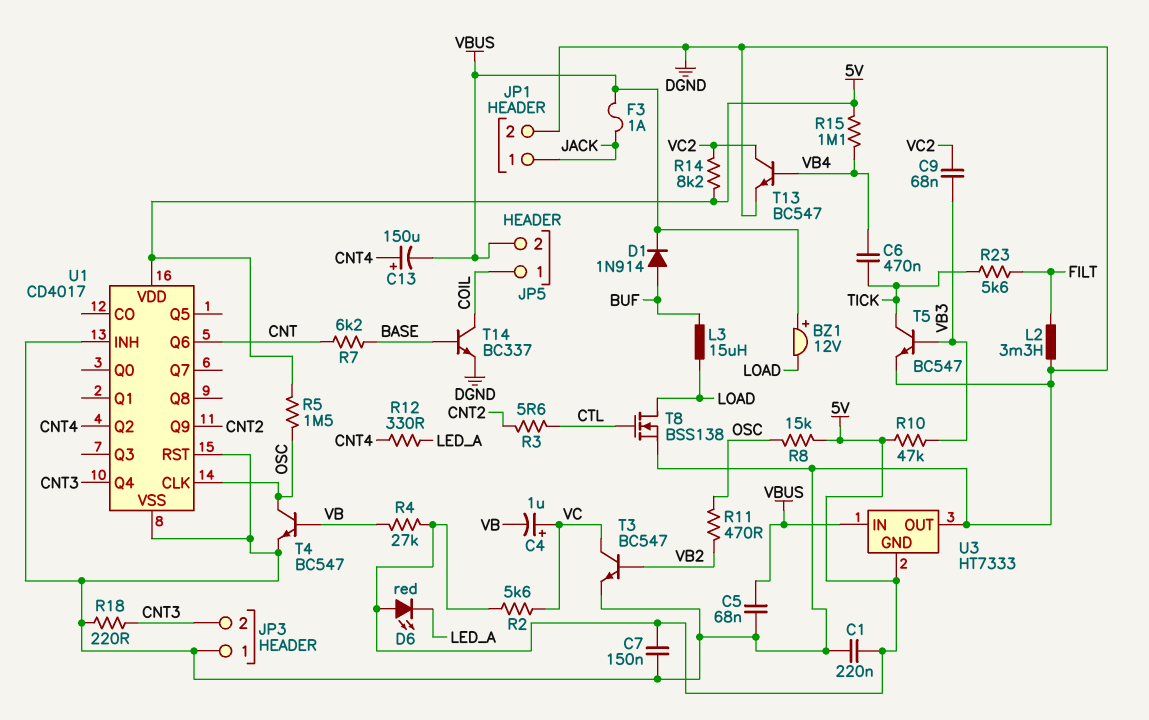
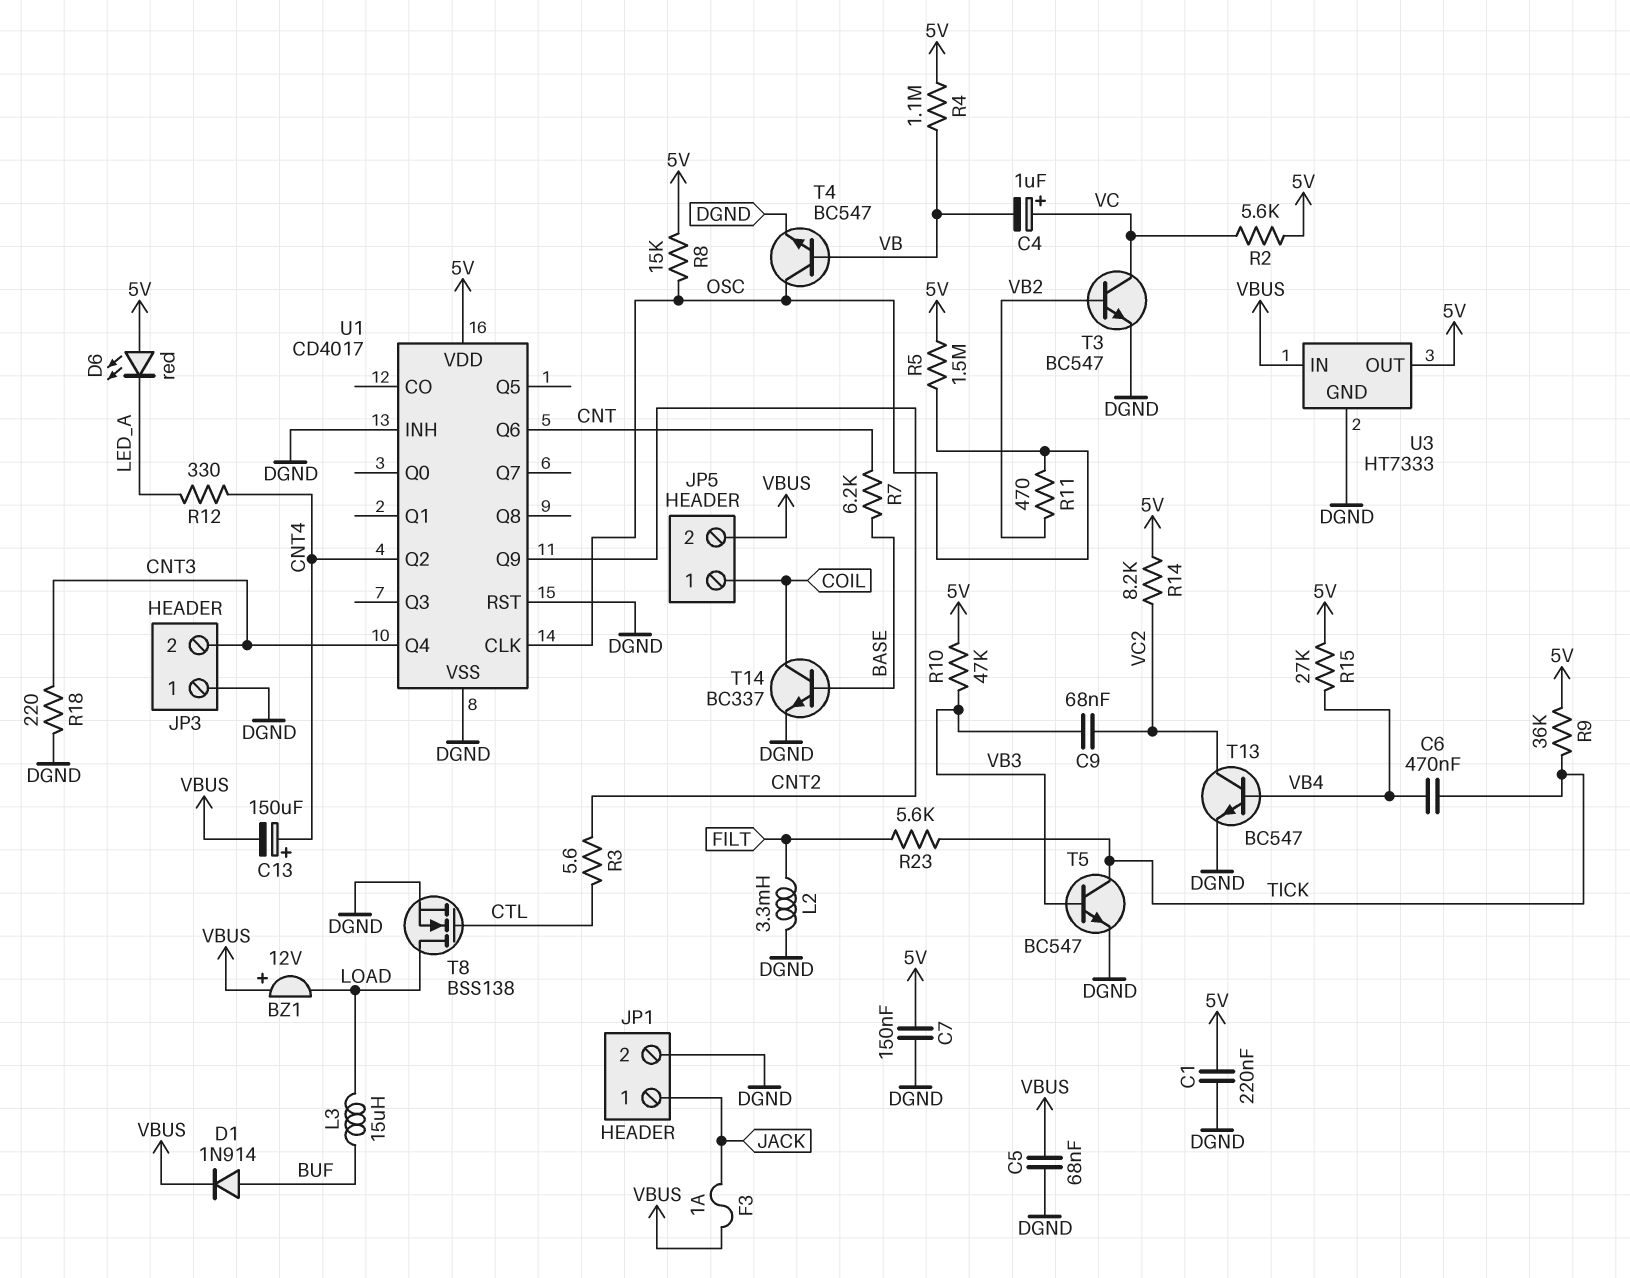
R4: 27k (5V, VB) -> 1.1M (5V, VB)
R9: none -> 36k (5V, TICK)
R15: 1.1M (5V, VB4) -> 27k (5V, VB4)
U3 pin GND: 5V -> DGND
U3 pin OUT: DGND -> 5V

